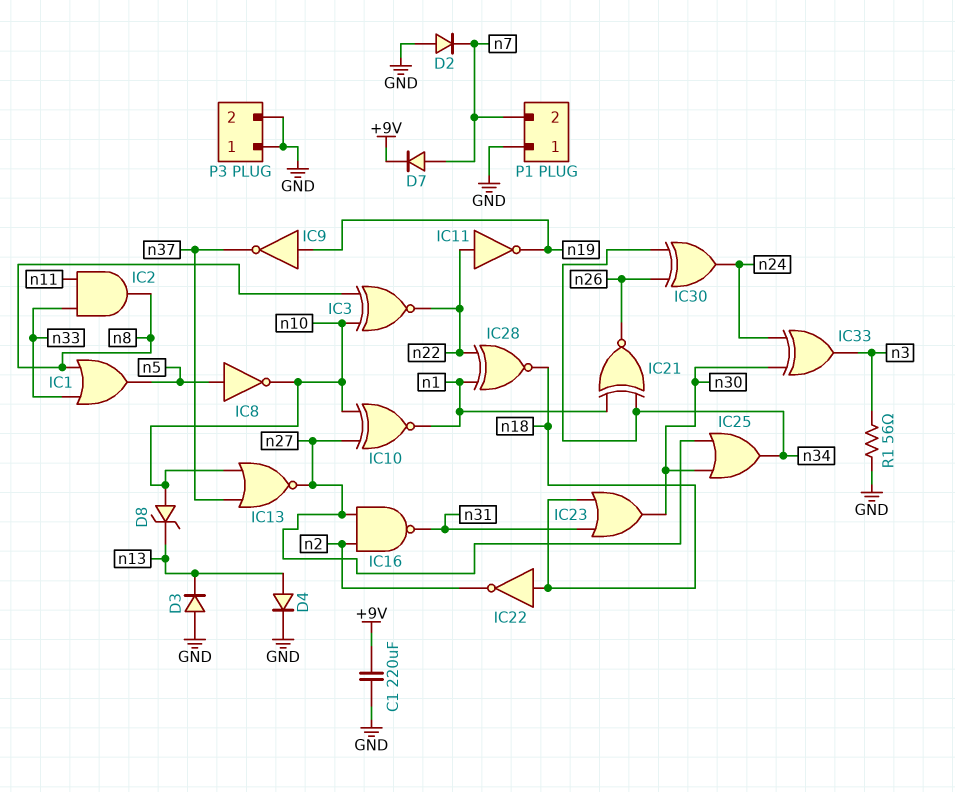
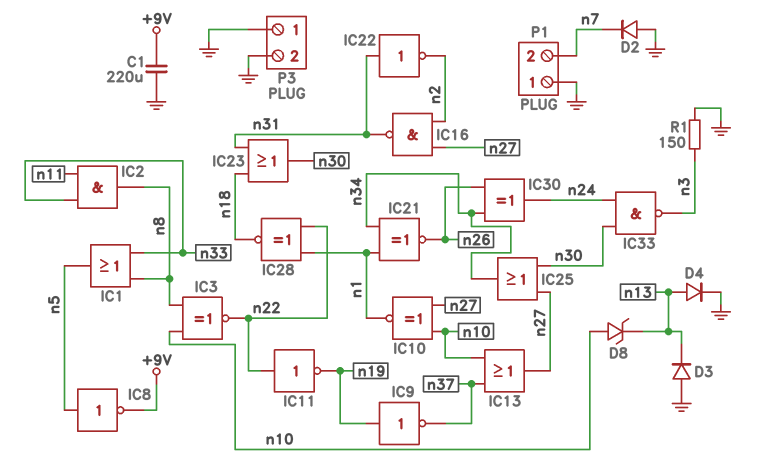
D7: diode (A n7, K +9V) -> none
IC8: NOT (in n5, out n10) -> NOT (in n5, out +9V)
IC13: NOR (in n10, in n37, out n27) -> OR (in n10, in n37, out n27)
IC22: NOT (in n18, out n2) -> NOT (in n31, out n2)
IC33: XOR (in n24, in n30, out n3) -> NAND (in n24, in n30, out n3)
R1: 56 (GND, n3) -> 150 (GND, n3)

